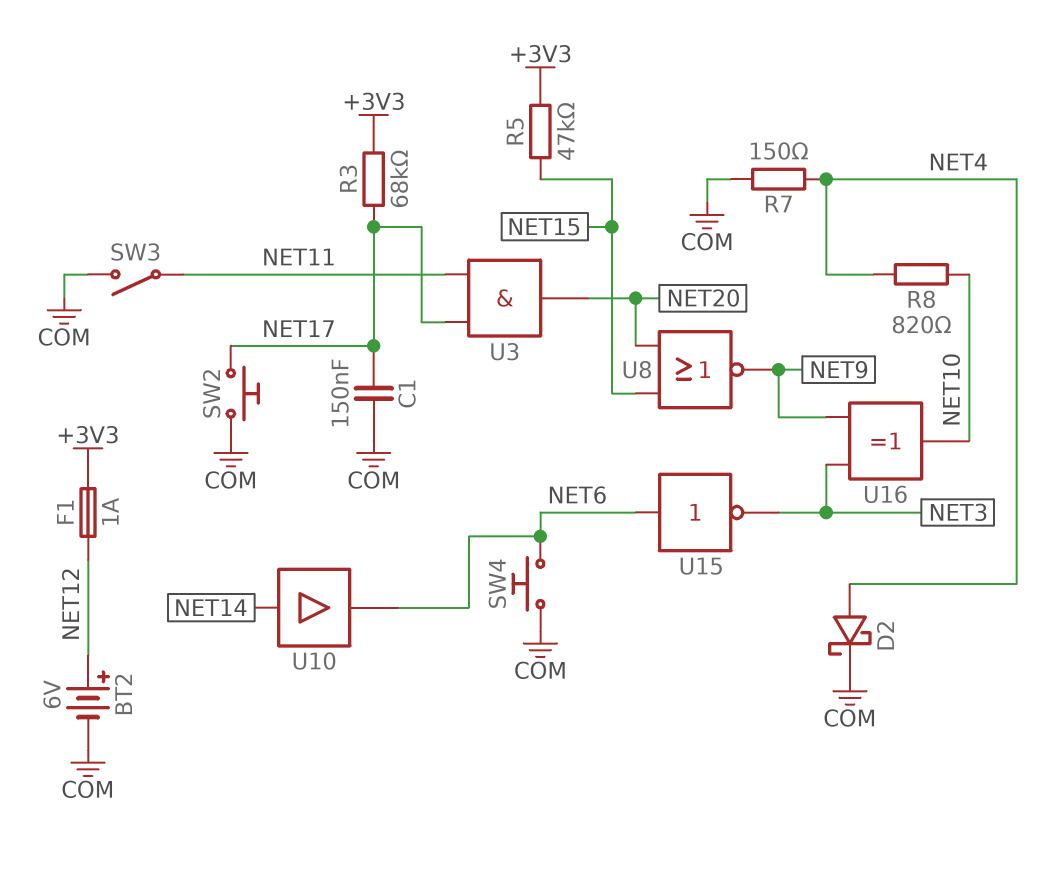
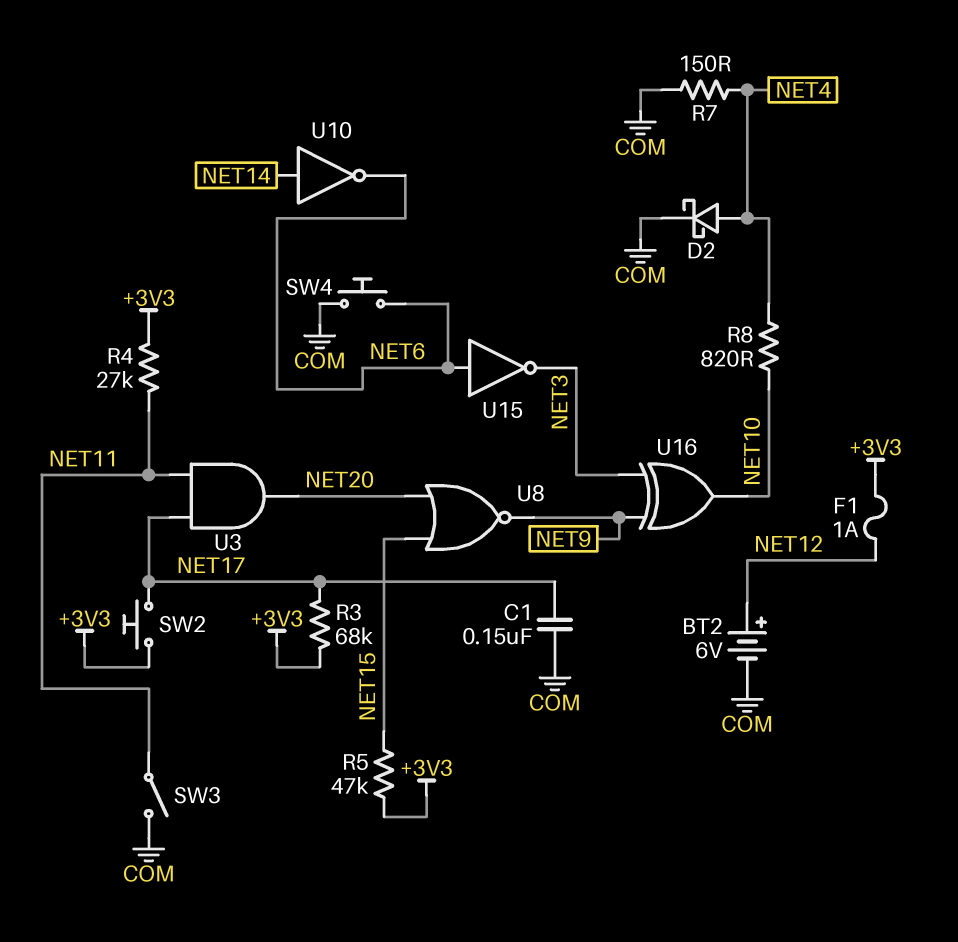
R4: none -> 27k (+3V3, NET11)
SW2: button (COM, NET17) -> button (+3V3, NET17)
U10: buffer (in NET14, out NET6) -> NOT (in NET14, out NET6)

